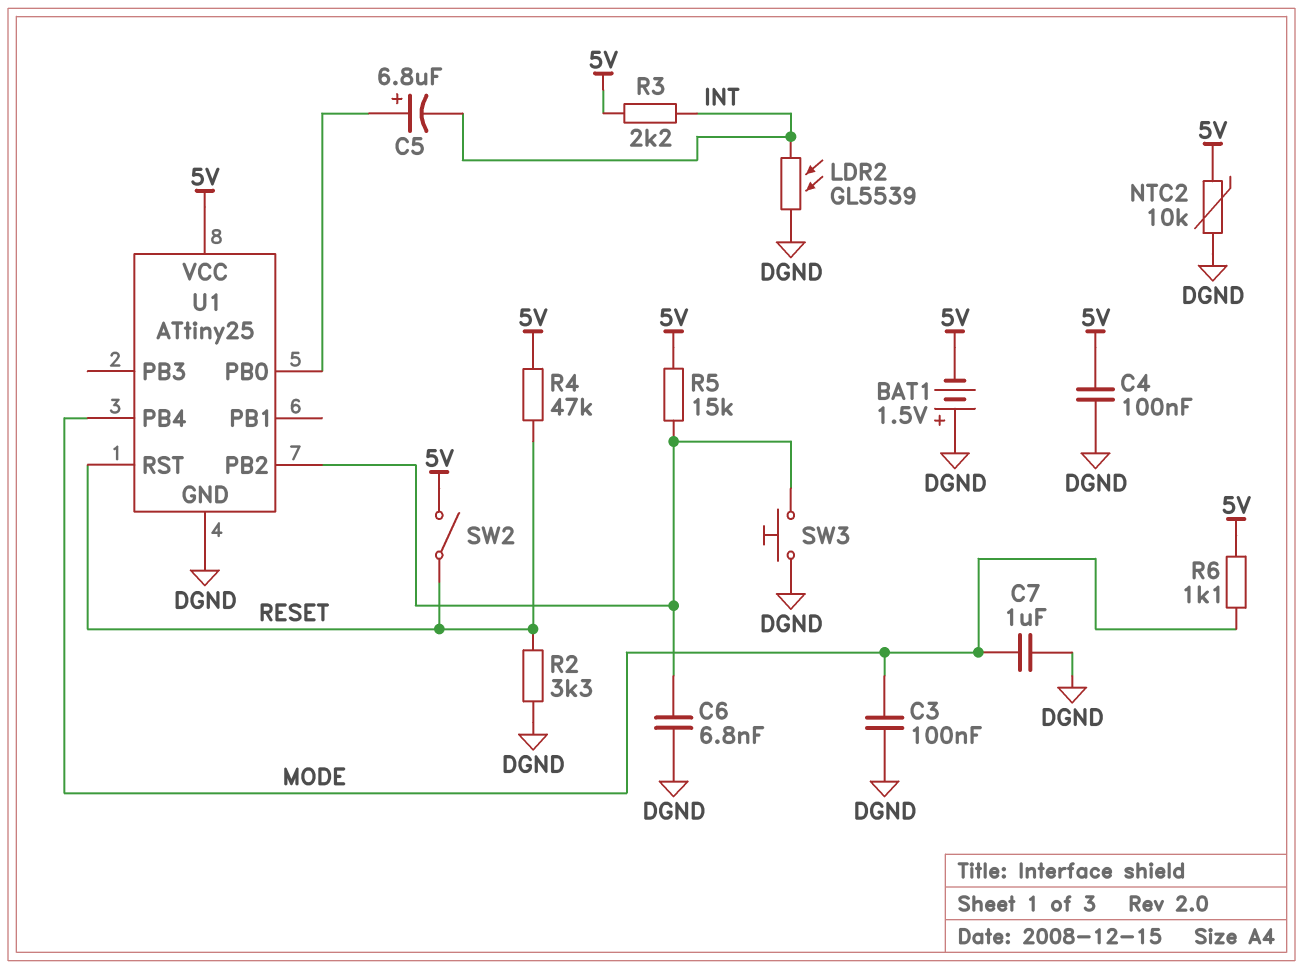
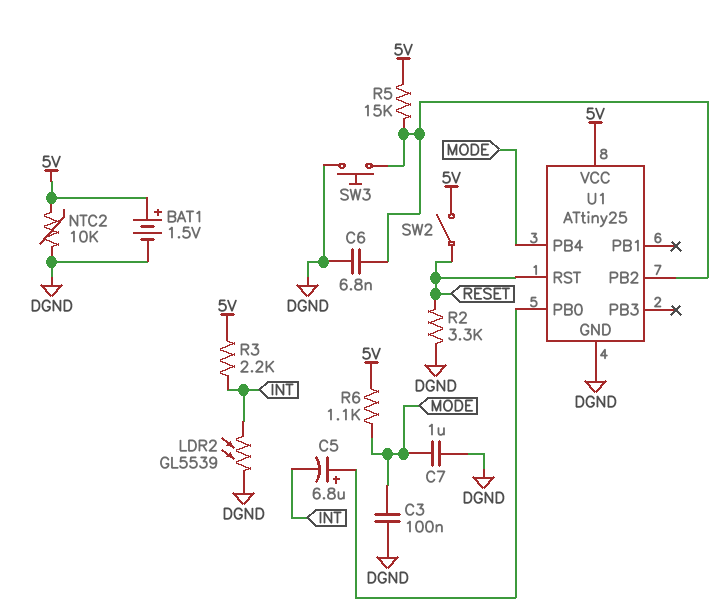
BAT1: 1.5V (plus DGND, minus 5V) -> 1.5V (plus 5V, minus DGND)
C4: 100nF (5V, DGND) -> none
R4: 47k (5V, RESET) -> none

